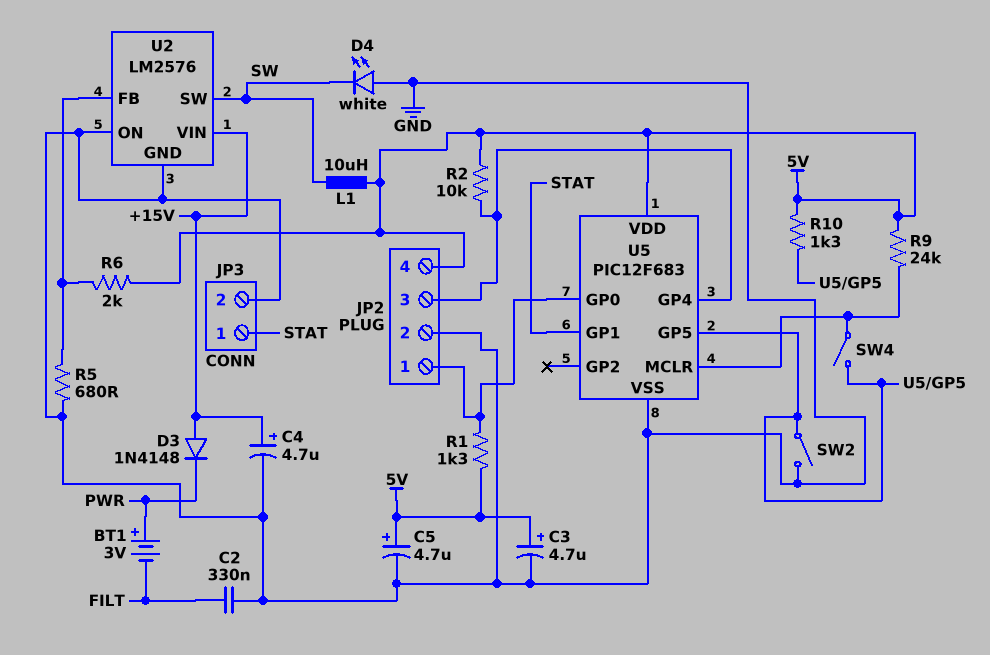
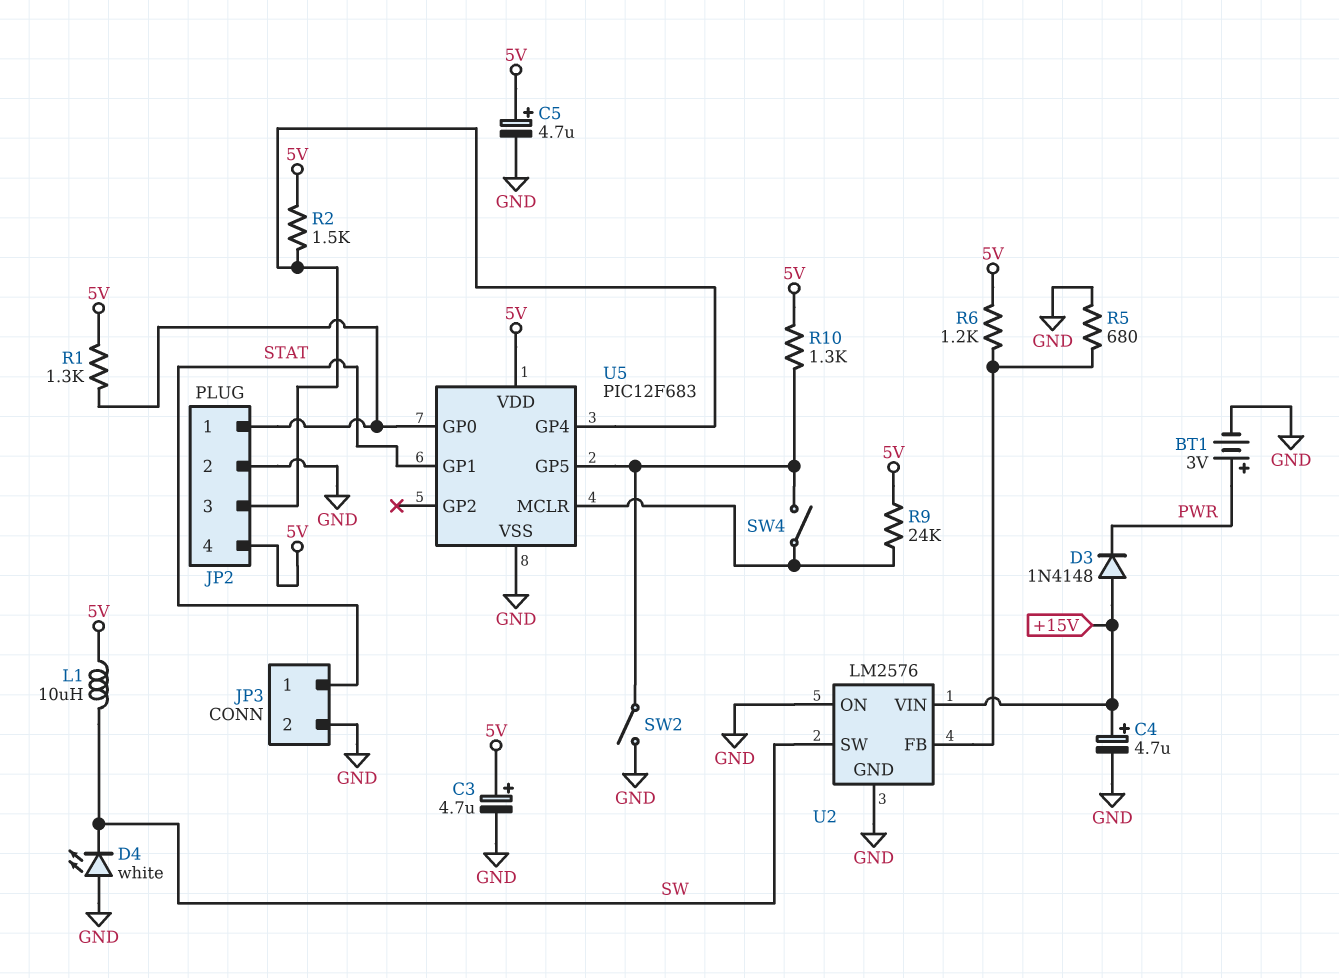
BT1: 3V (plus PWR, minus FILT) -> 3V (plus PWR, minus GND)
C2: 330nF (FILT, GND) -> none
R2: 10k (5V, JP2/3) -> 1.5k (5V, JP2/3)
R6: 2k (5V, U2/FB) -> 1.2k (5V, U2/FB)

